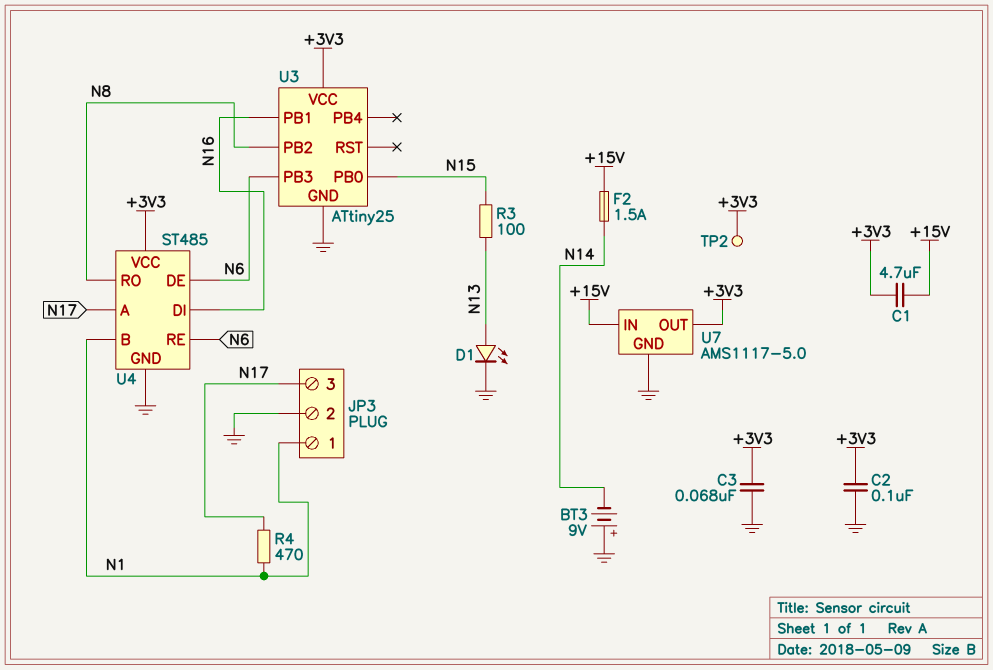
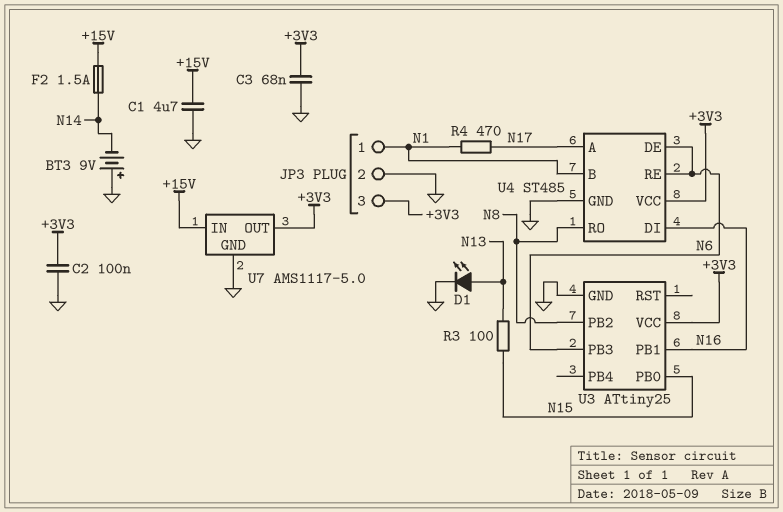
C1: 4.7uF (+3V3, +15V) -> 4.7uF (+15V, GND)
JP3 pin 3: N17 -> +3V3
TP2: test point (+3V3) -> none

